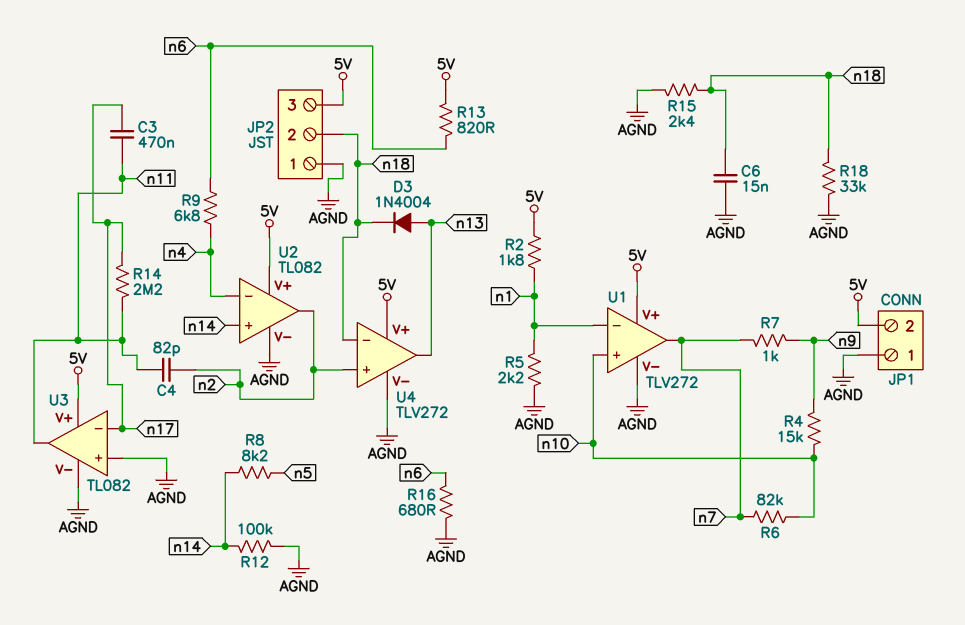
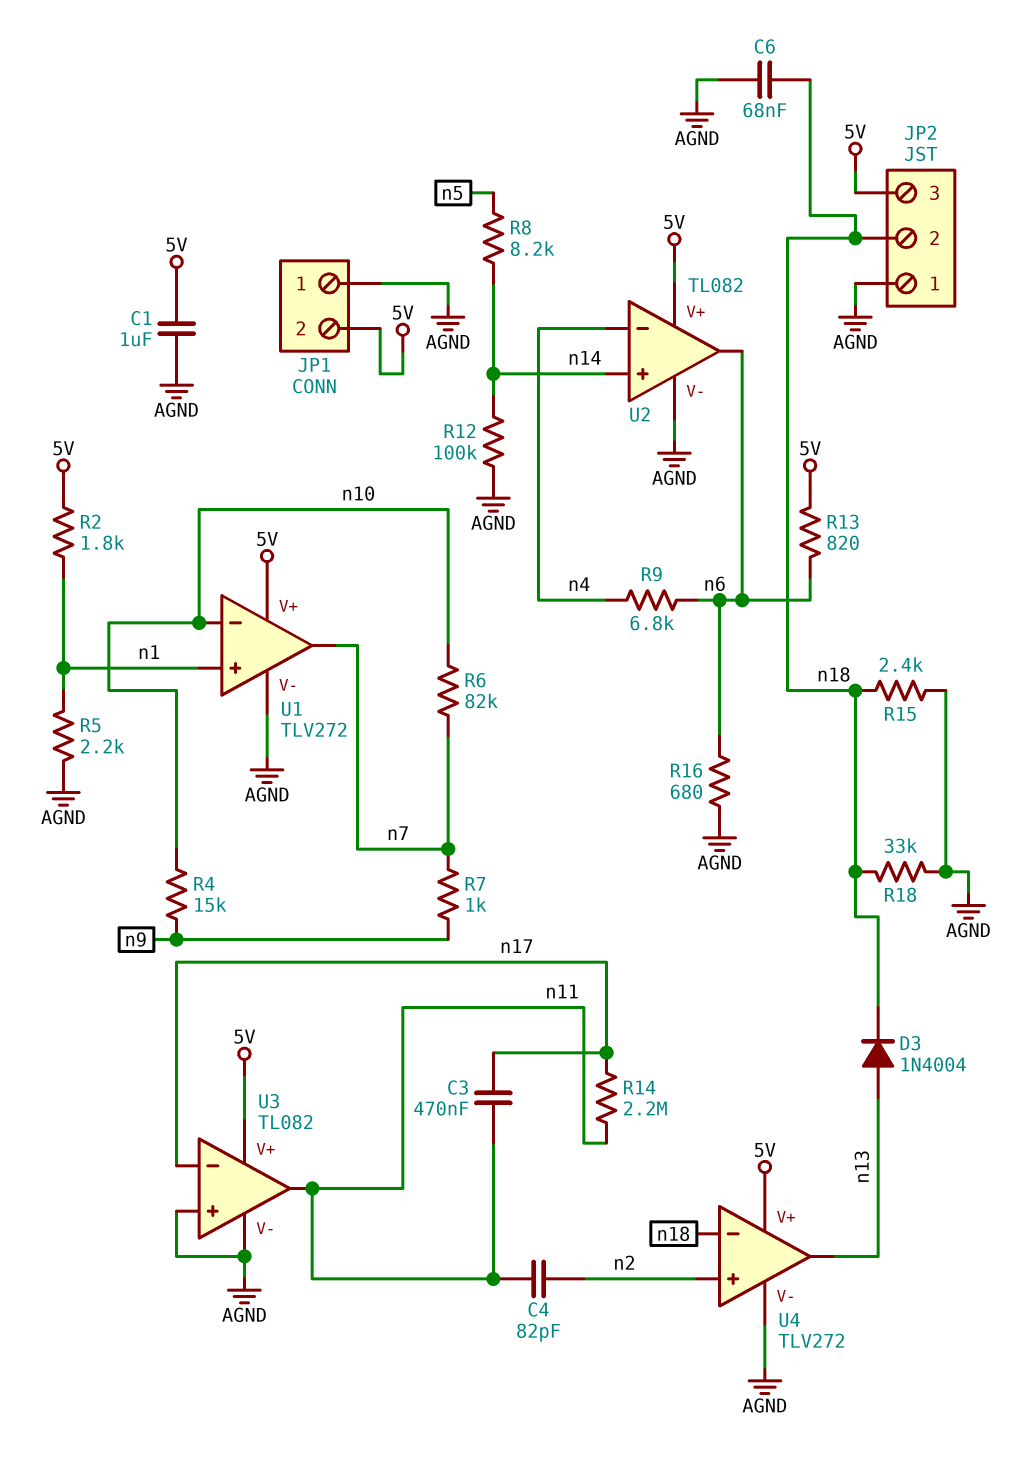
C1: none -> 1uF (5V, AGND)
C6: 15nF (AGND, n18) -> 68nF (AGND, n18)
U1 pin in+: n10 -> n1
U1 pin in-: n1 -> n10
U2 pin out: n2 -> n6

